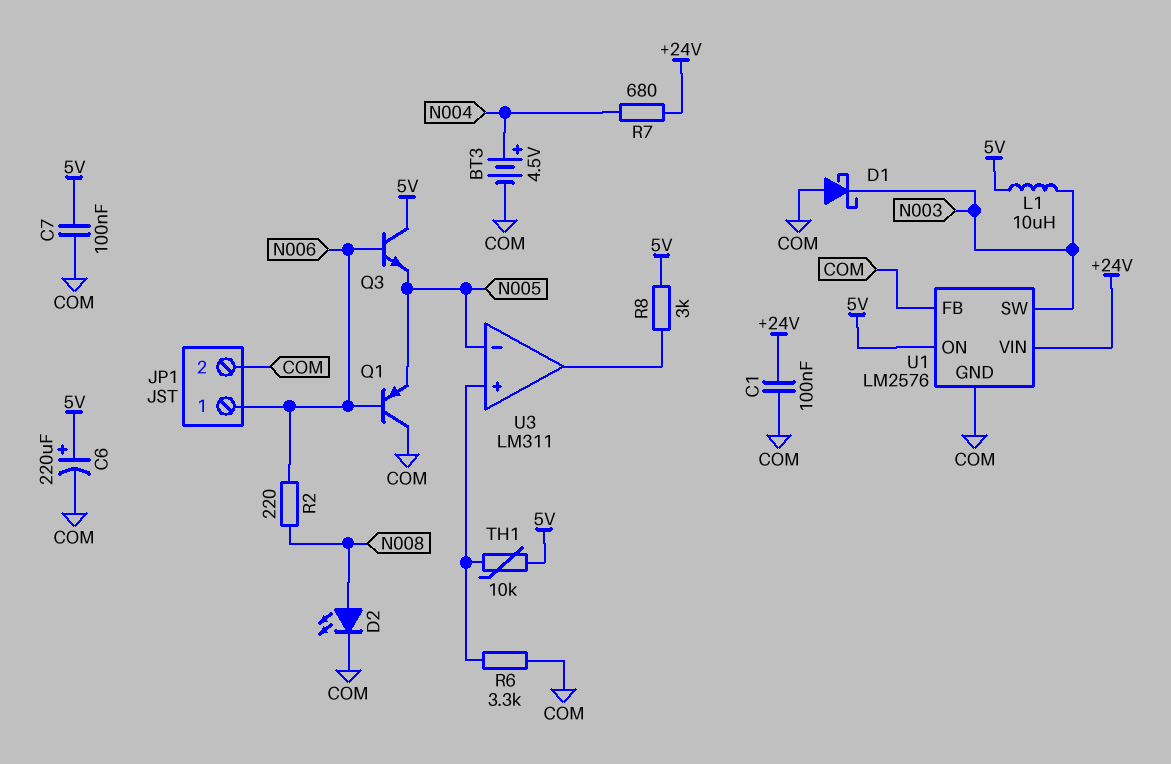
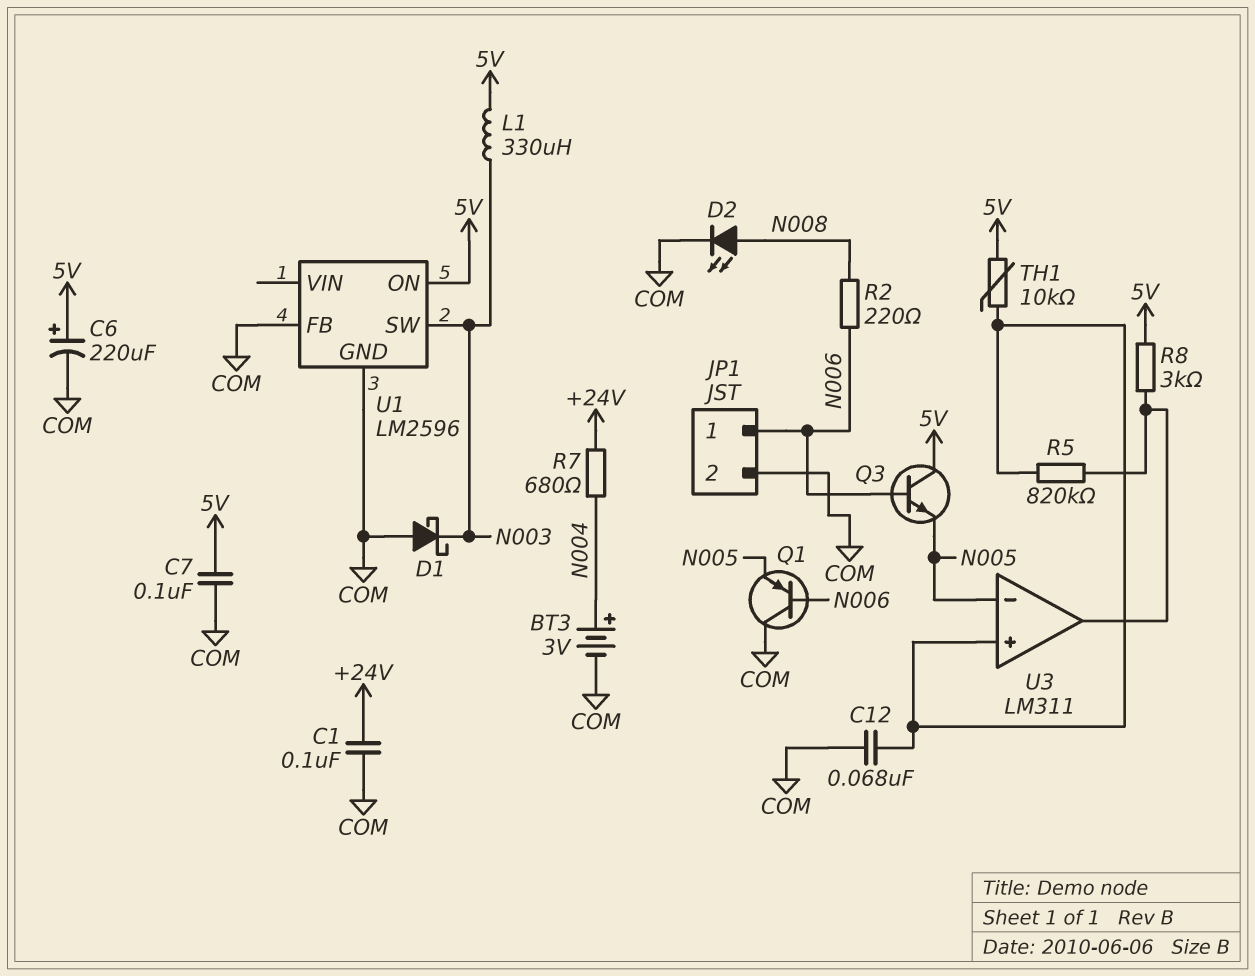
BT3: 4.5V (plus N004, minus COM) -> 3V (plus N004, minus COM)
C12: none -> 68nF (COM, U3/in+)
L1: 10uH (5V, N003) -> 330uH (5V, N003)
R5: none -> 820k (U3/in+, U3/out)
R6: 3.3k (COM, U3/in+) -> none
U1: LM2576 -> LM2596
U1 pin VIN: +24V -> none

